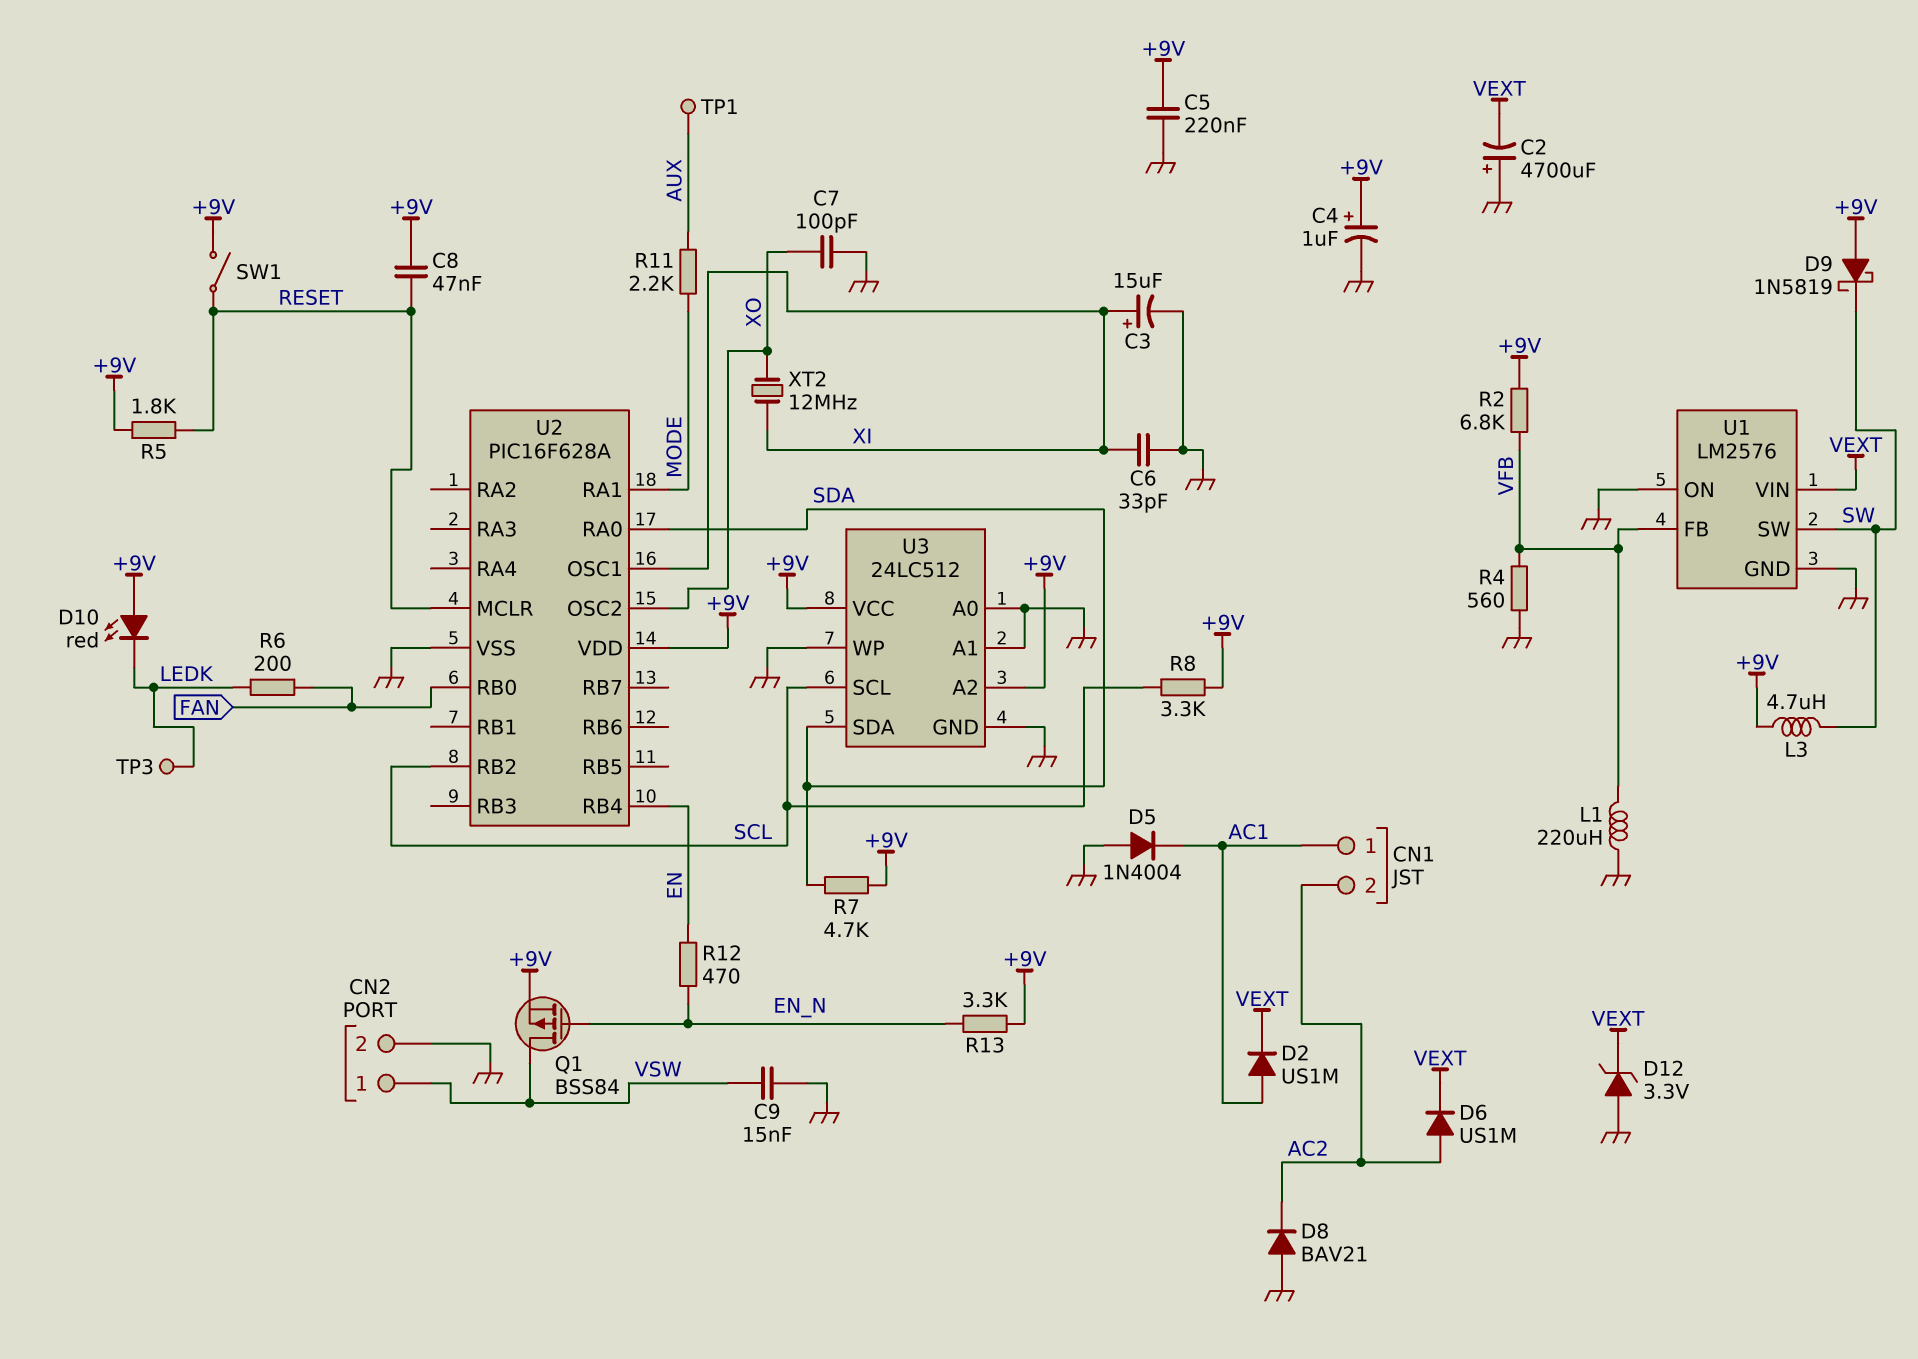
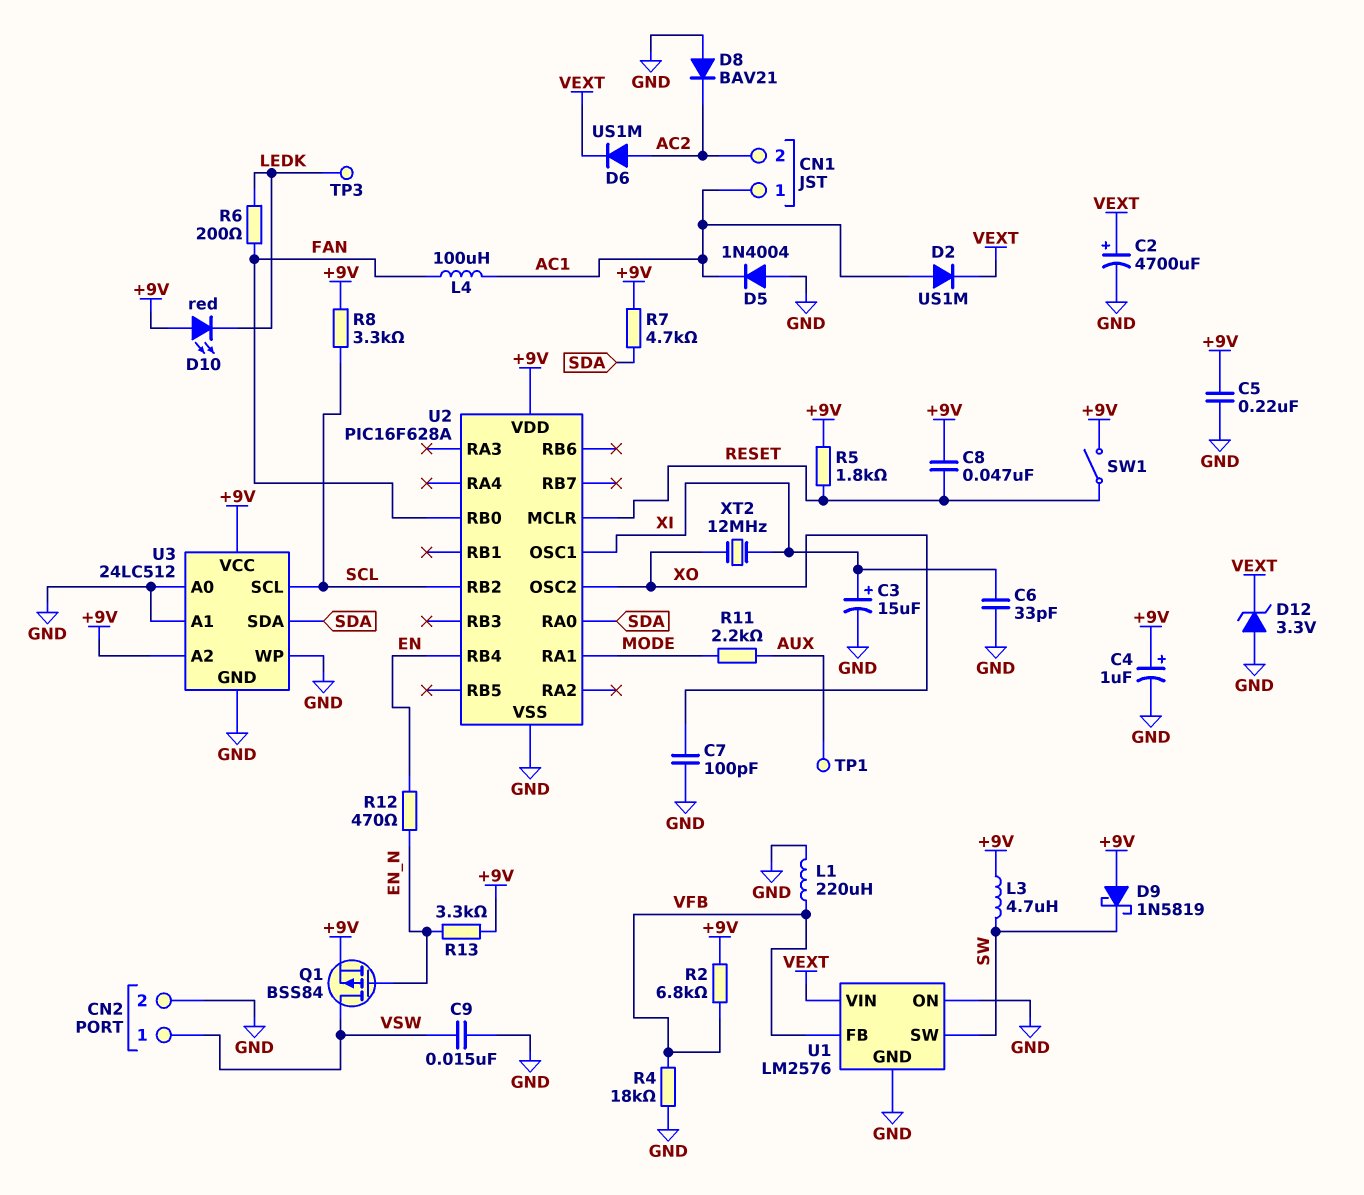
C2: 4700uF (plus GND, minus VEXT) -> 4700uF (plus VEXT, minus GND)
L4: none -> 100uH (AC1, FAN)
R4: 560 (GND, VFB) -> 18k (GND, VFB)

